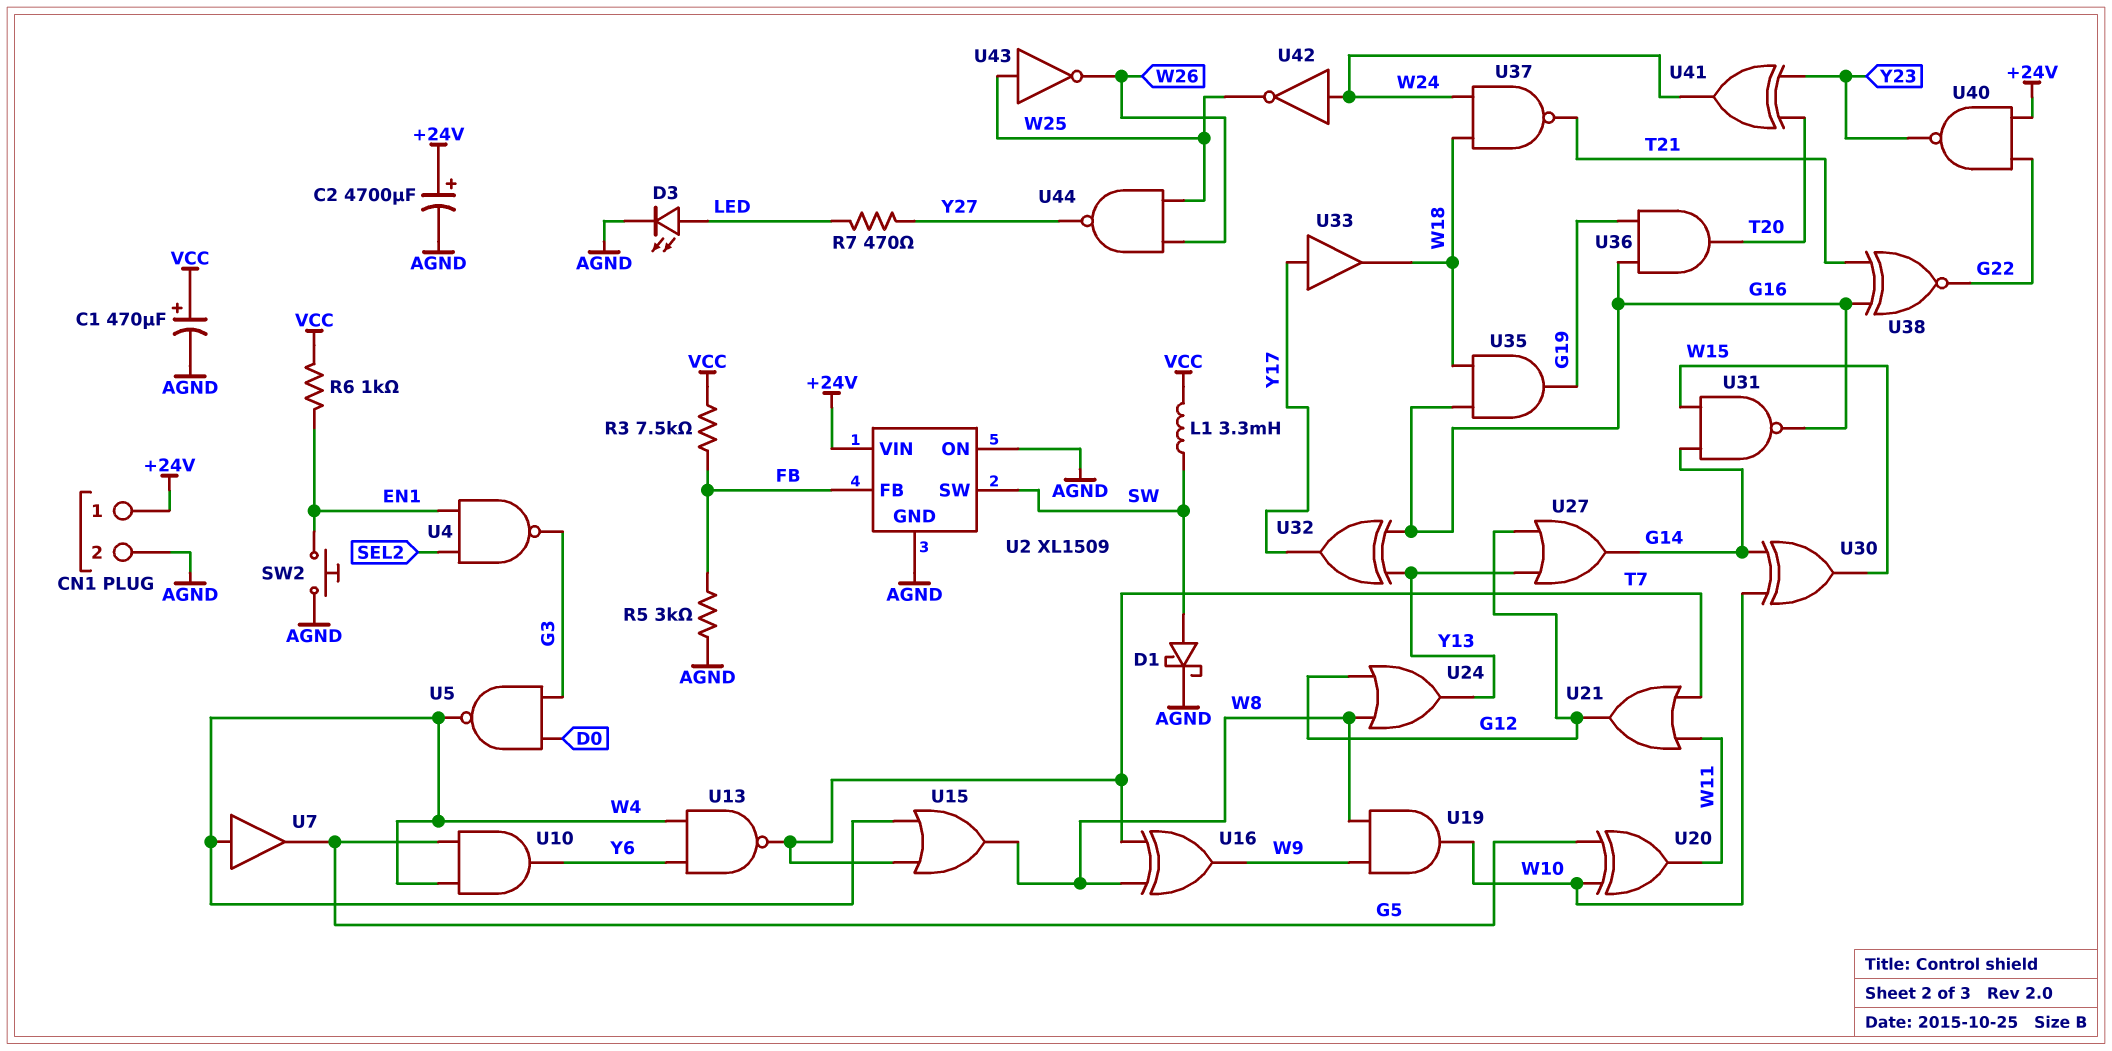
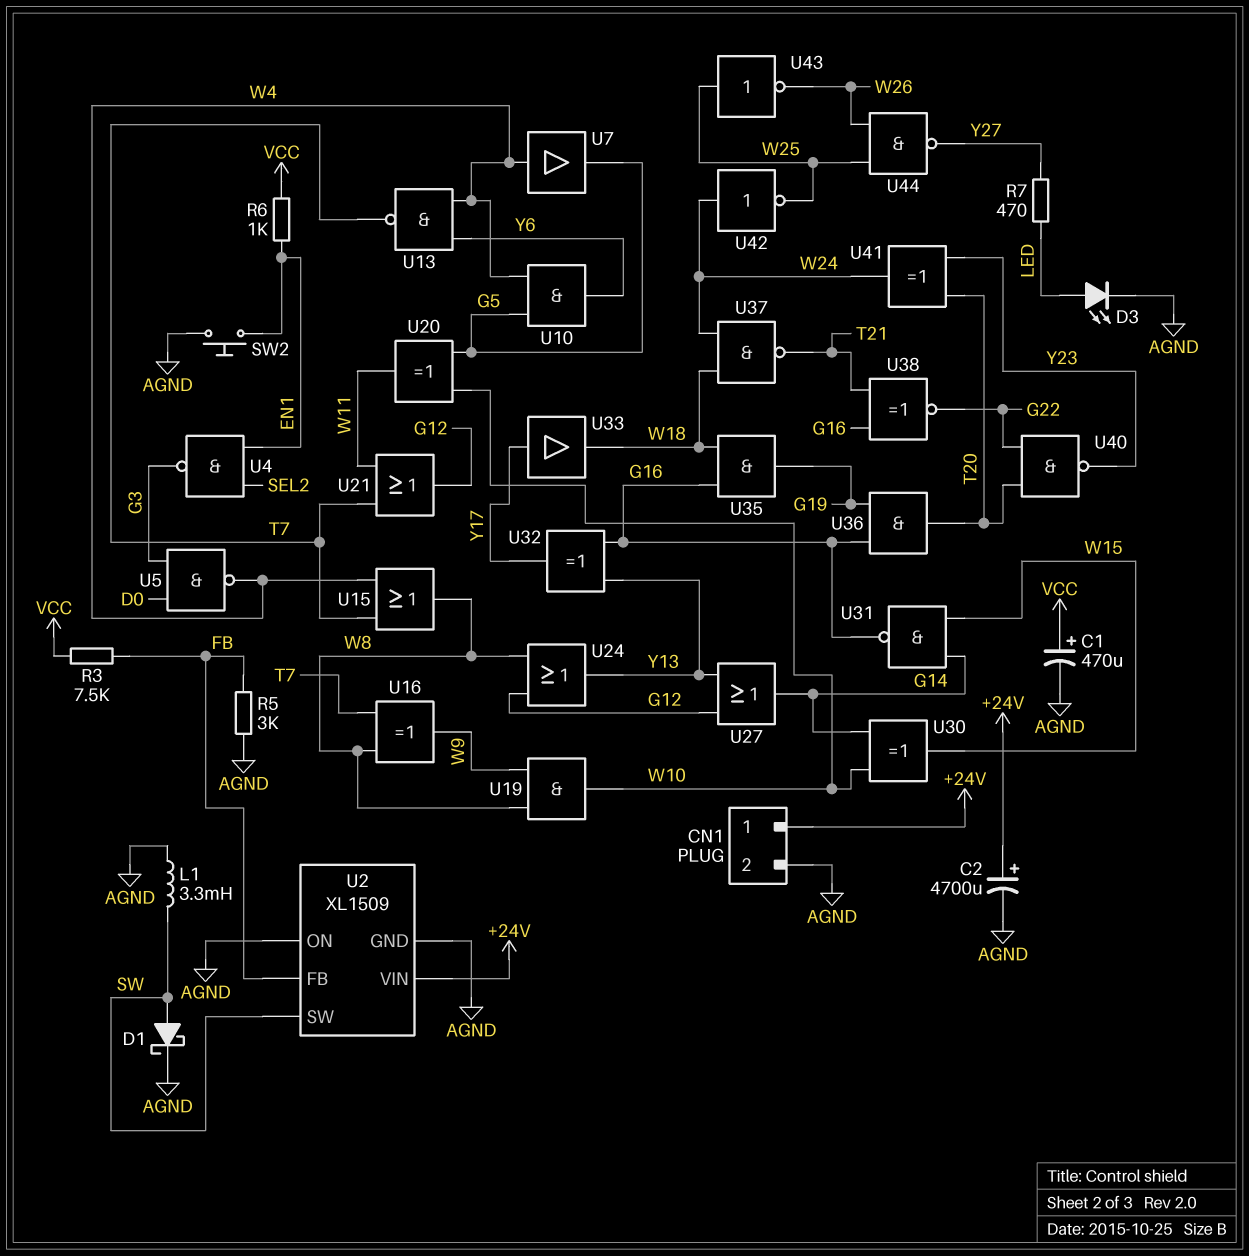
L1: 3.3mH (SW, VCC) -> 3.3mH (AGND, SW)
U40: NAND (in +24V, in G22, out Y23) -> NAND (in G22, in T20, out Y23)

